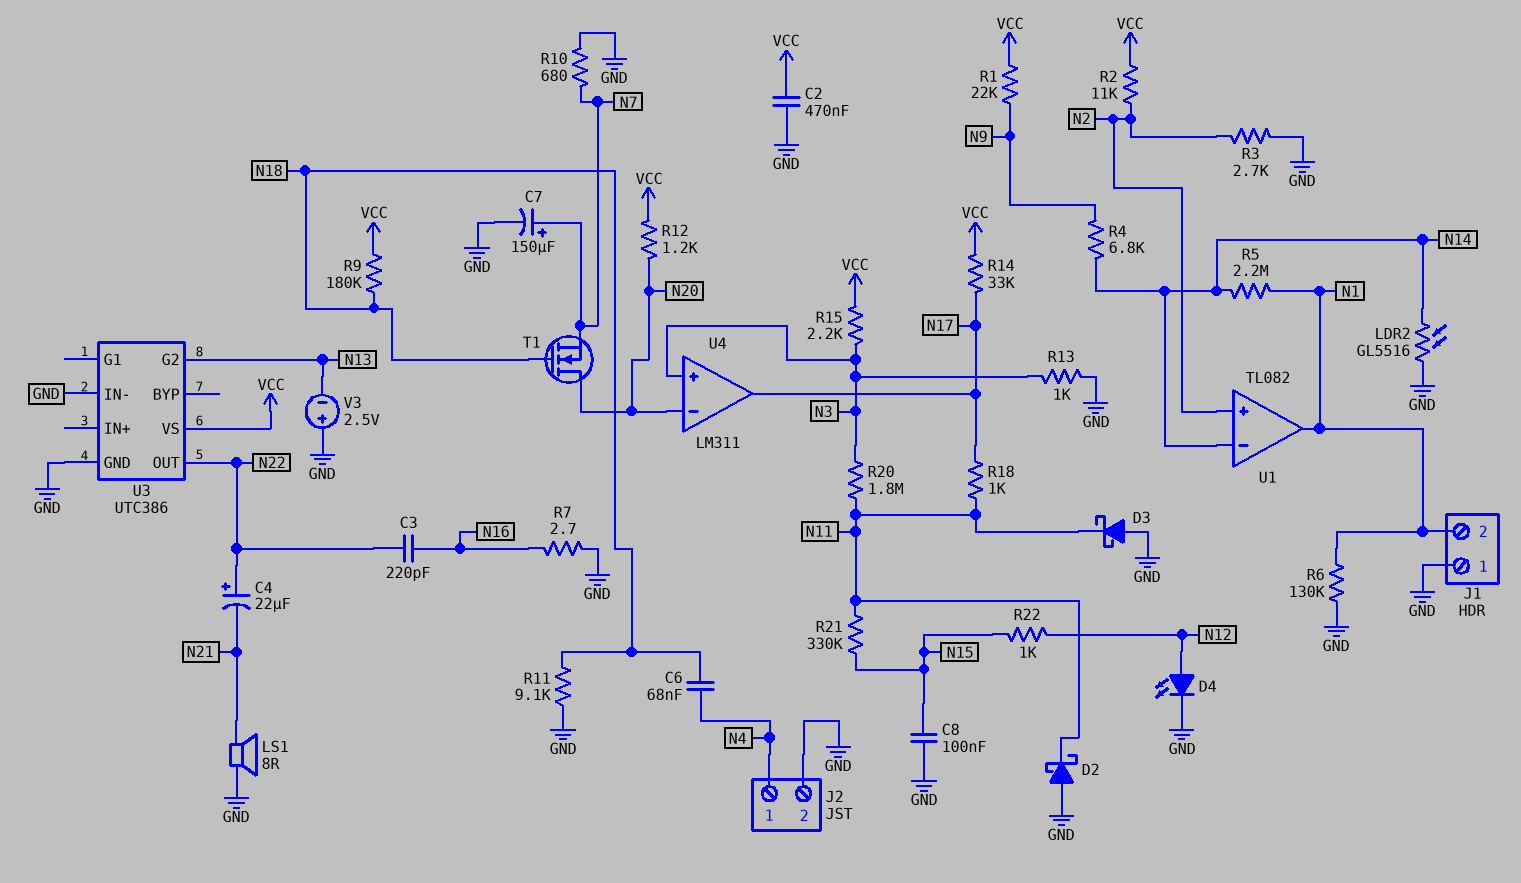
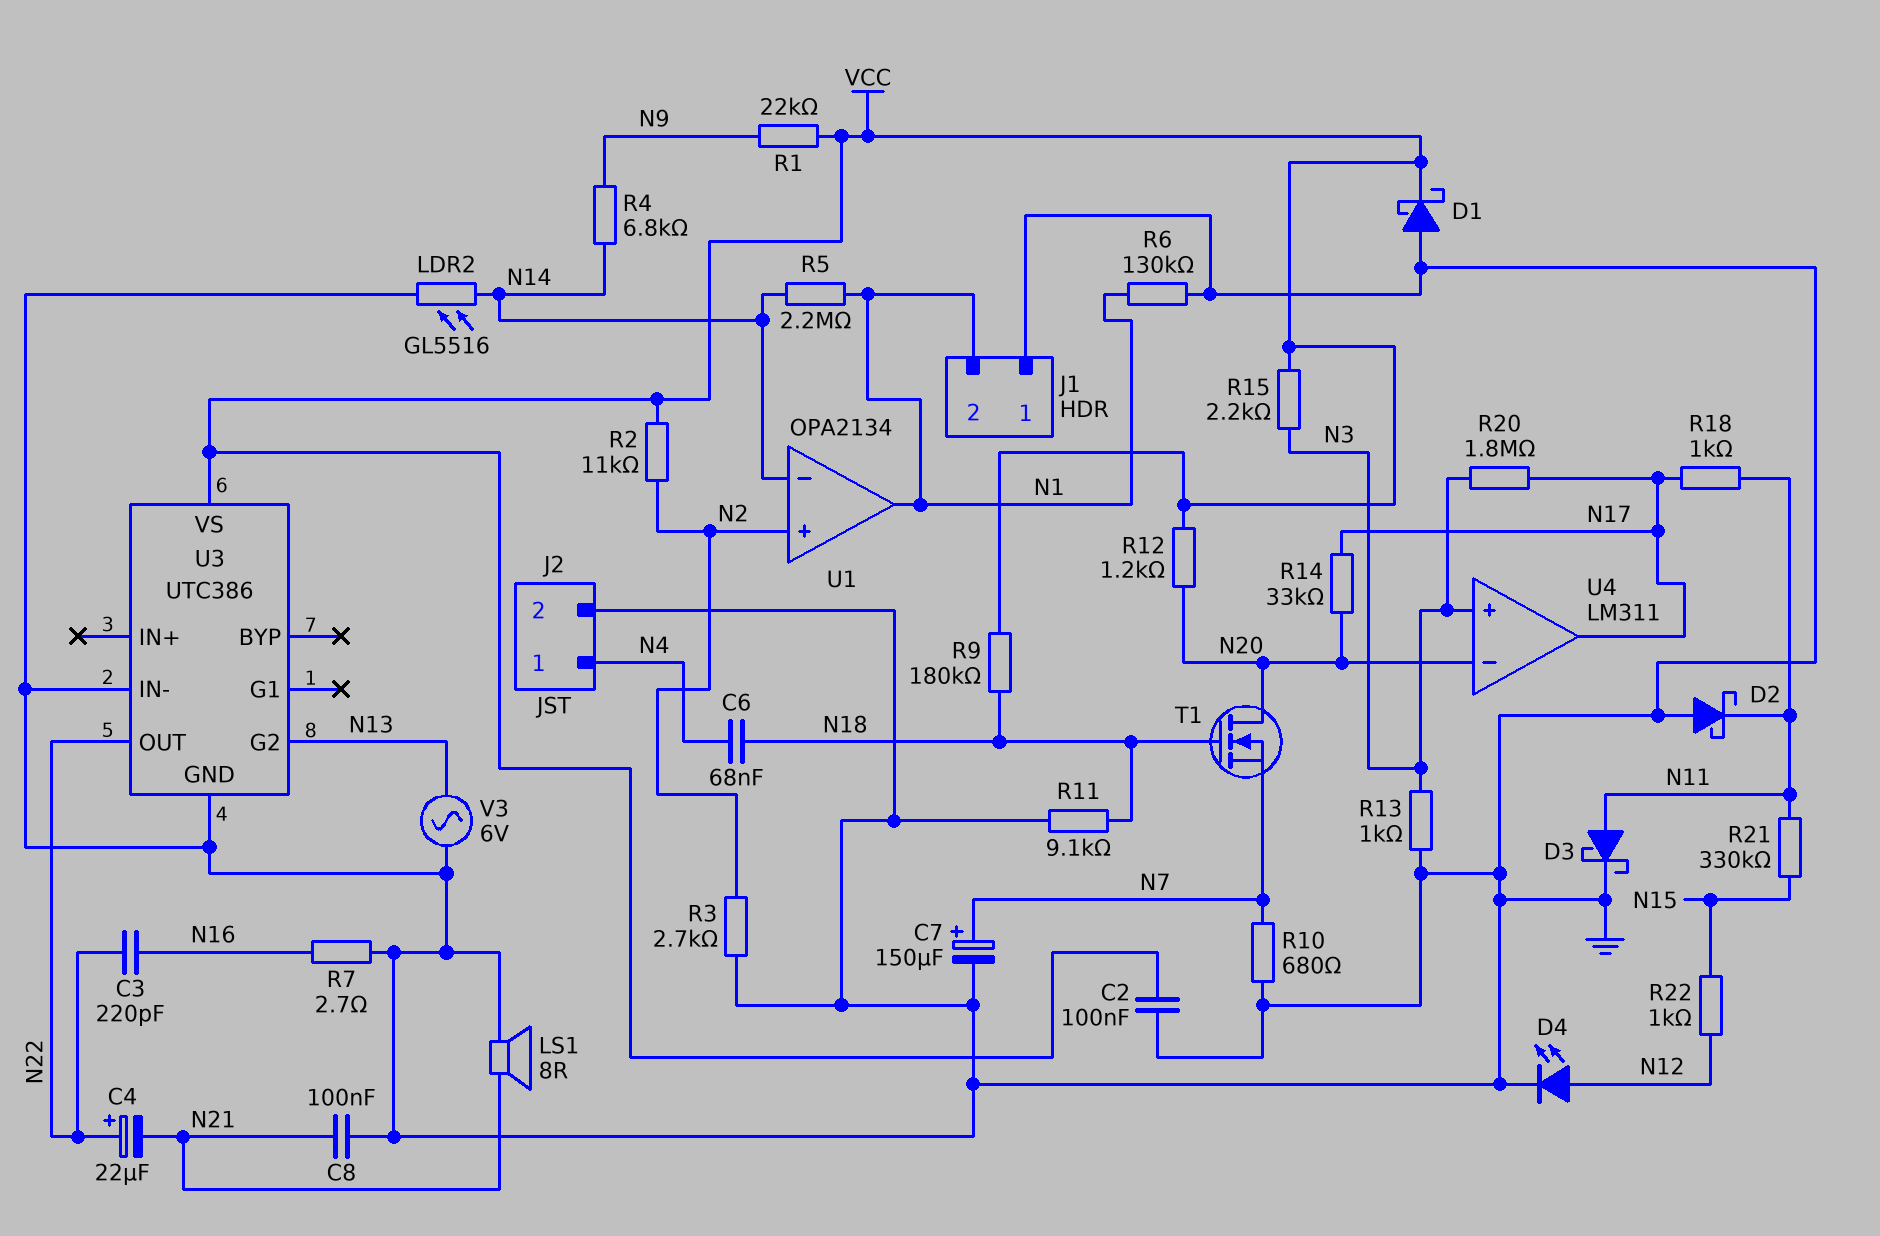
C2: 470nF (GND, VCC) -> 100nF (GND, VCC)
C8: 100nF (GND, N15) -> 100nF (GND, N21)
D1: none -> schottky (A GND, K VCC)
D3: schottky (A GND, K N11) -> schottky (A N11, K GND)
R14: 33k (N17, VCC) -> 33k (N17, N20)
R20: 1.8M (N3, N11) -> 1.8M (N3, N17)
U1: TL082 -> OPA2134
V3: 2.5V (plus GND, minus N13) -> AC 6V (GND, N13)

